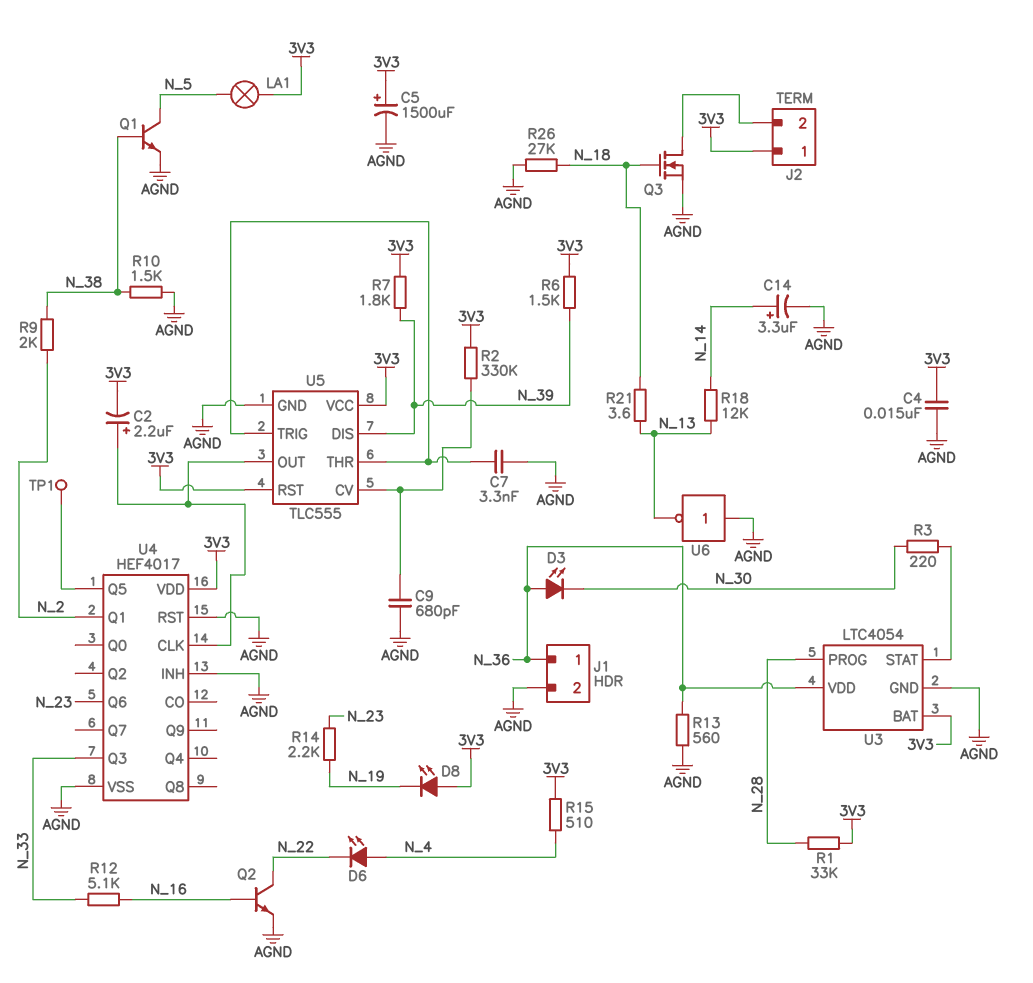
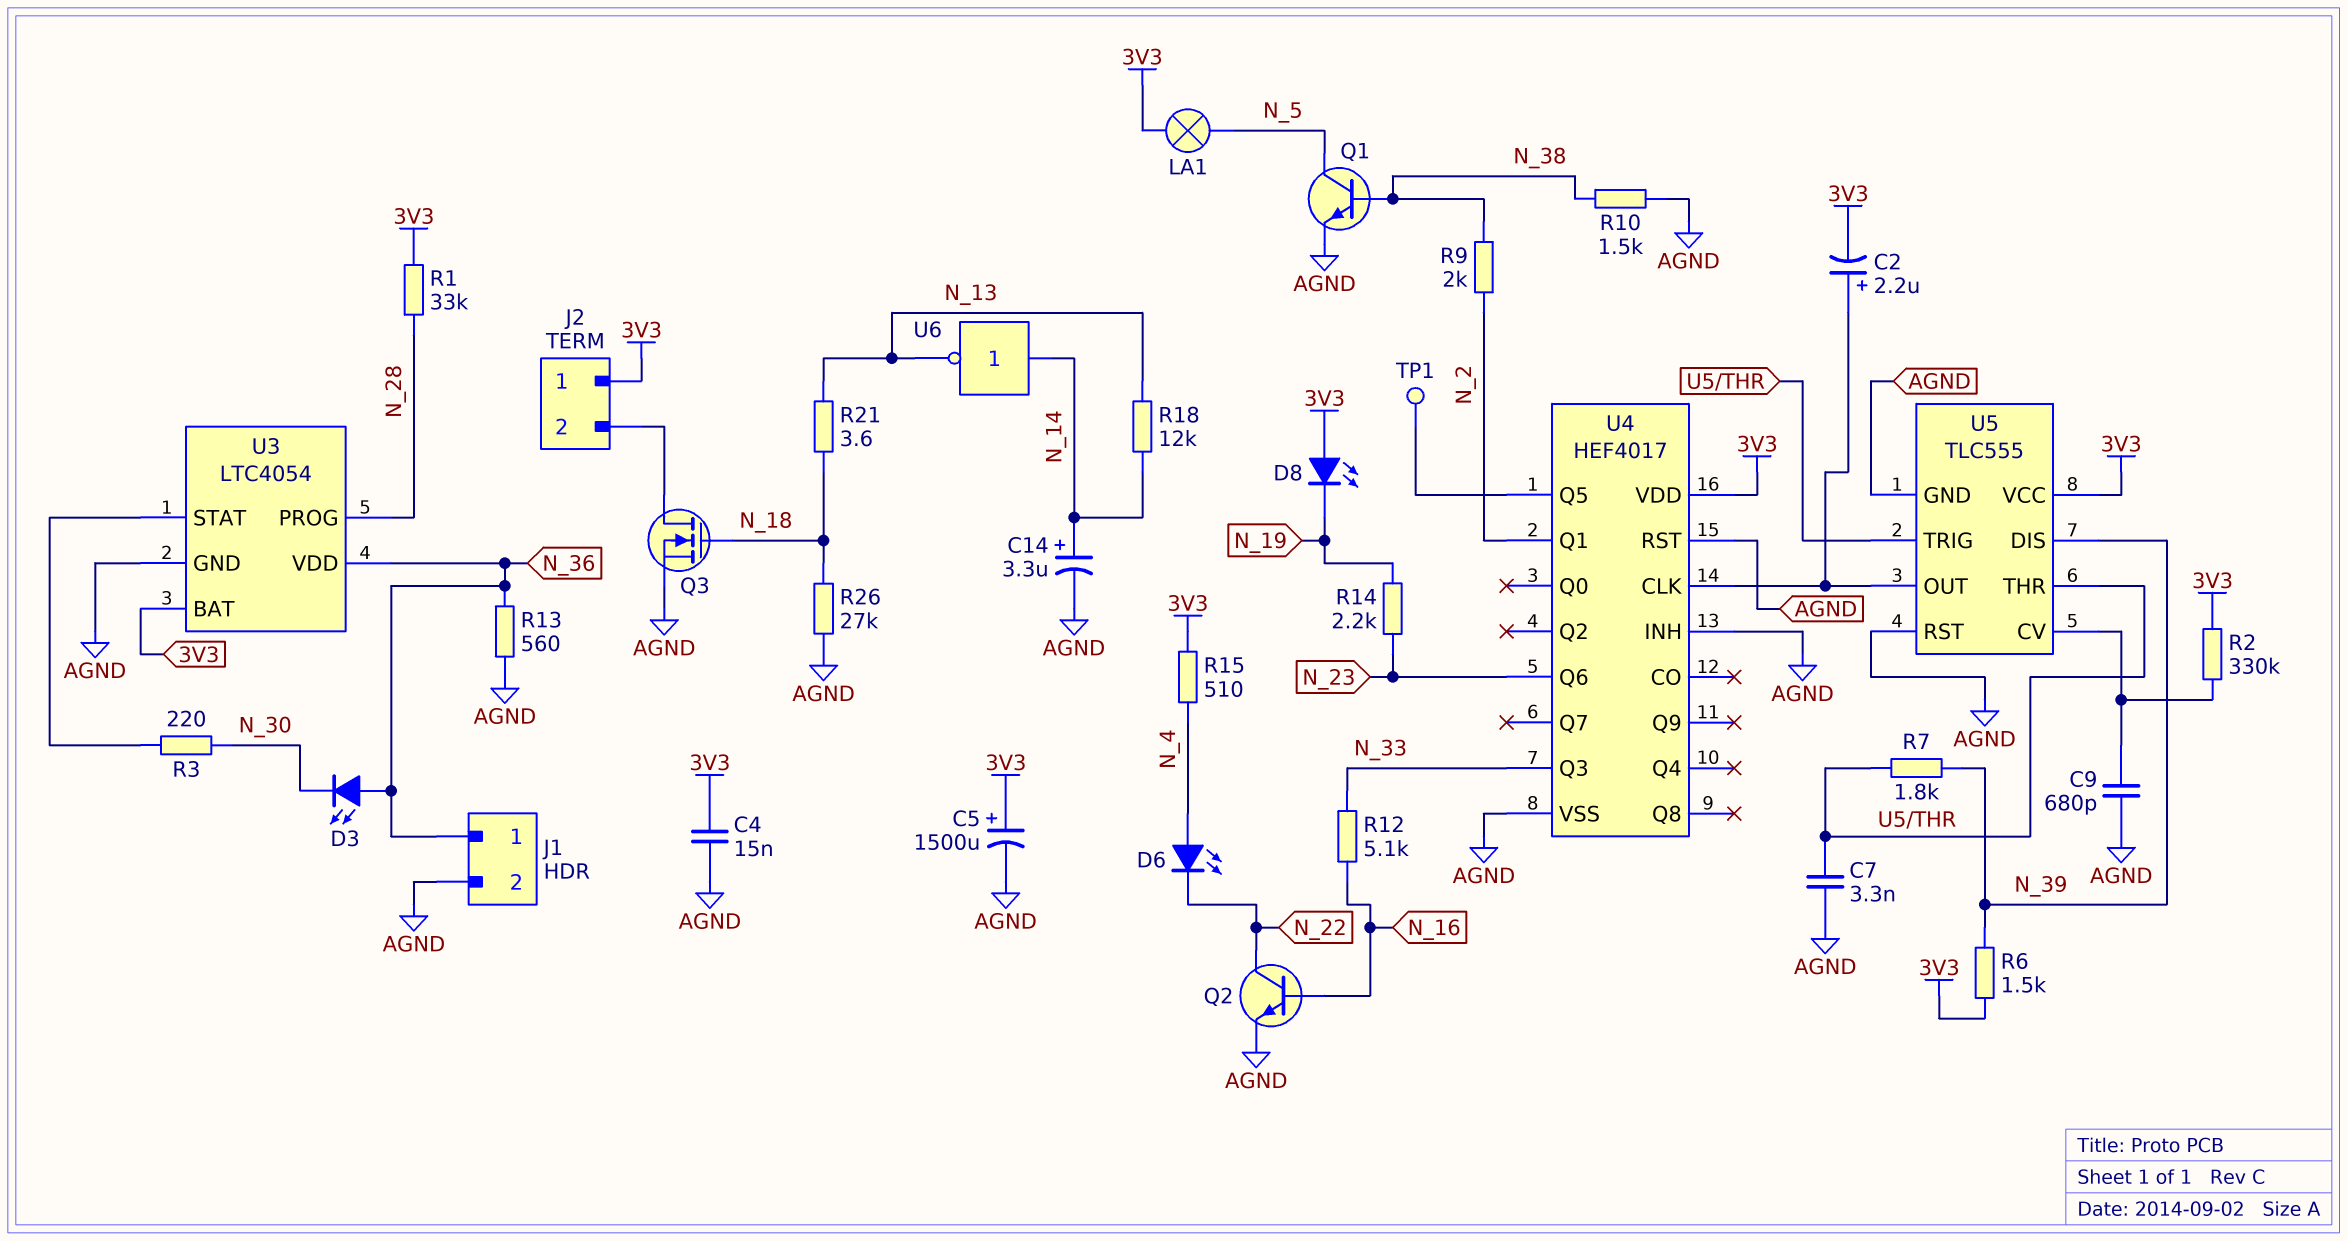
R7: 1.8k (3V3, N_39) -> 1.8k (N_39, U5/THR)
U5 pin RST: 3V3 -> AGND
U6: NOT (in AGND, out N_13) -> NOT (in N_14, out N_13)

